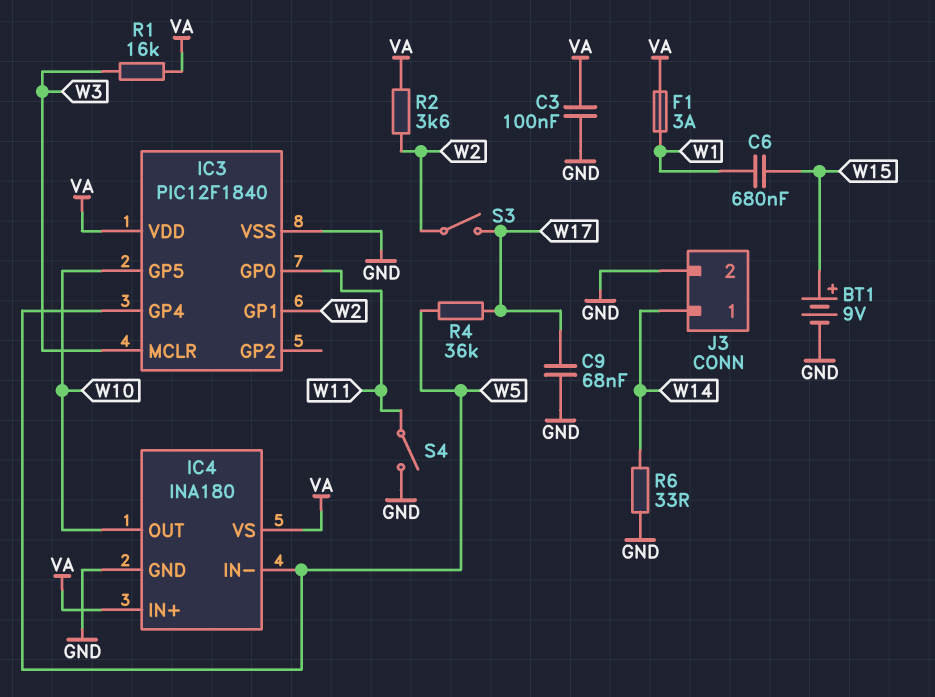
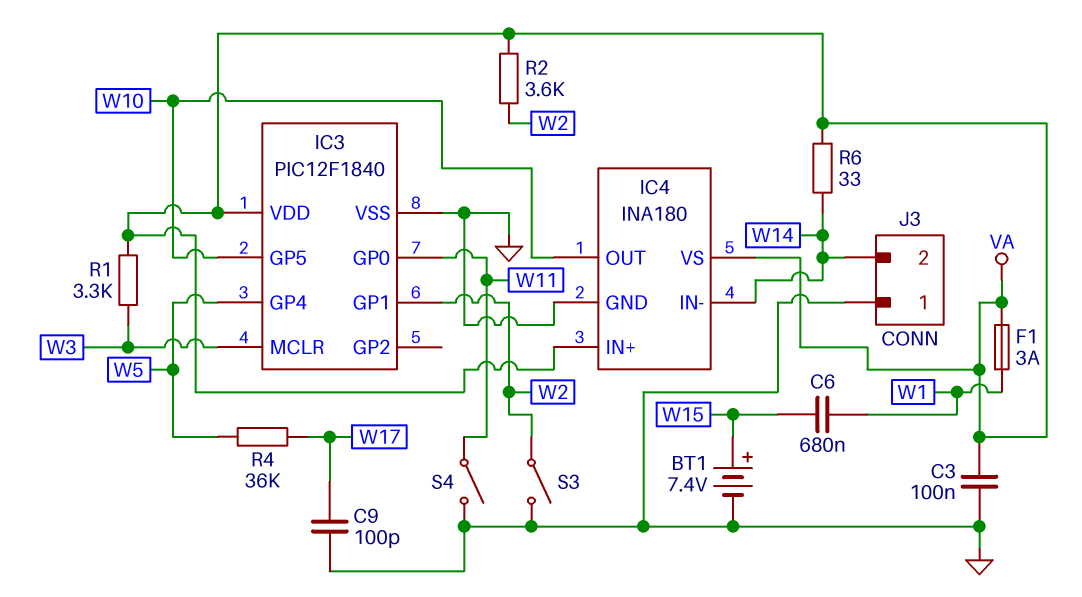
BT1: 9V (plus W15, minus GND) -> 7.4V (plus W15, minus GND)
C9: 68nF (GND, W17) -> 100pF (GND, W17)
IC4 pin IN-: W5 -> W14
J3 pin 1: W14 -> GND
J3 pin 2: GND -> W14
R1: 16k (VA, W3) -> 3.3k (VA, W3)
R6: 33 (GND, W14) -> 33 (VA, W14)
S3: switch (W2, W17) -> switch (GND, W2)

